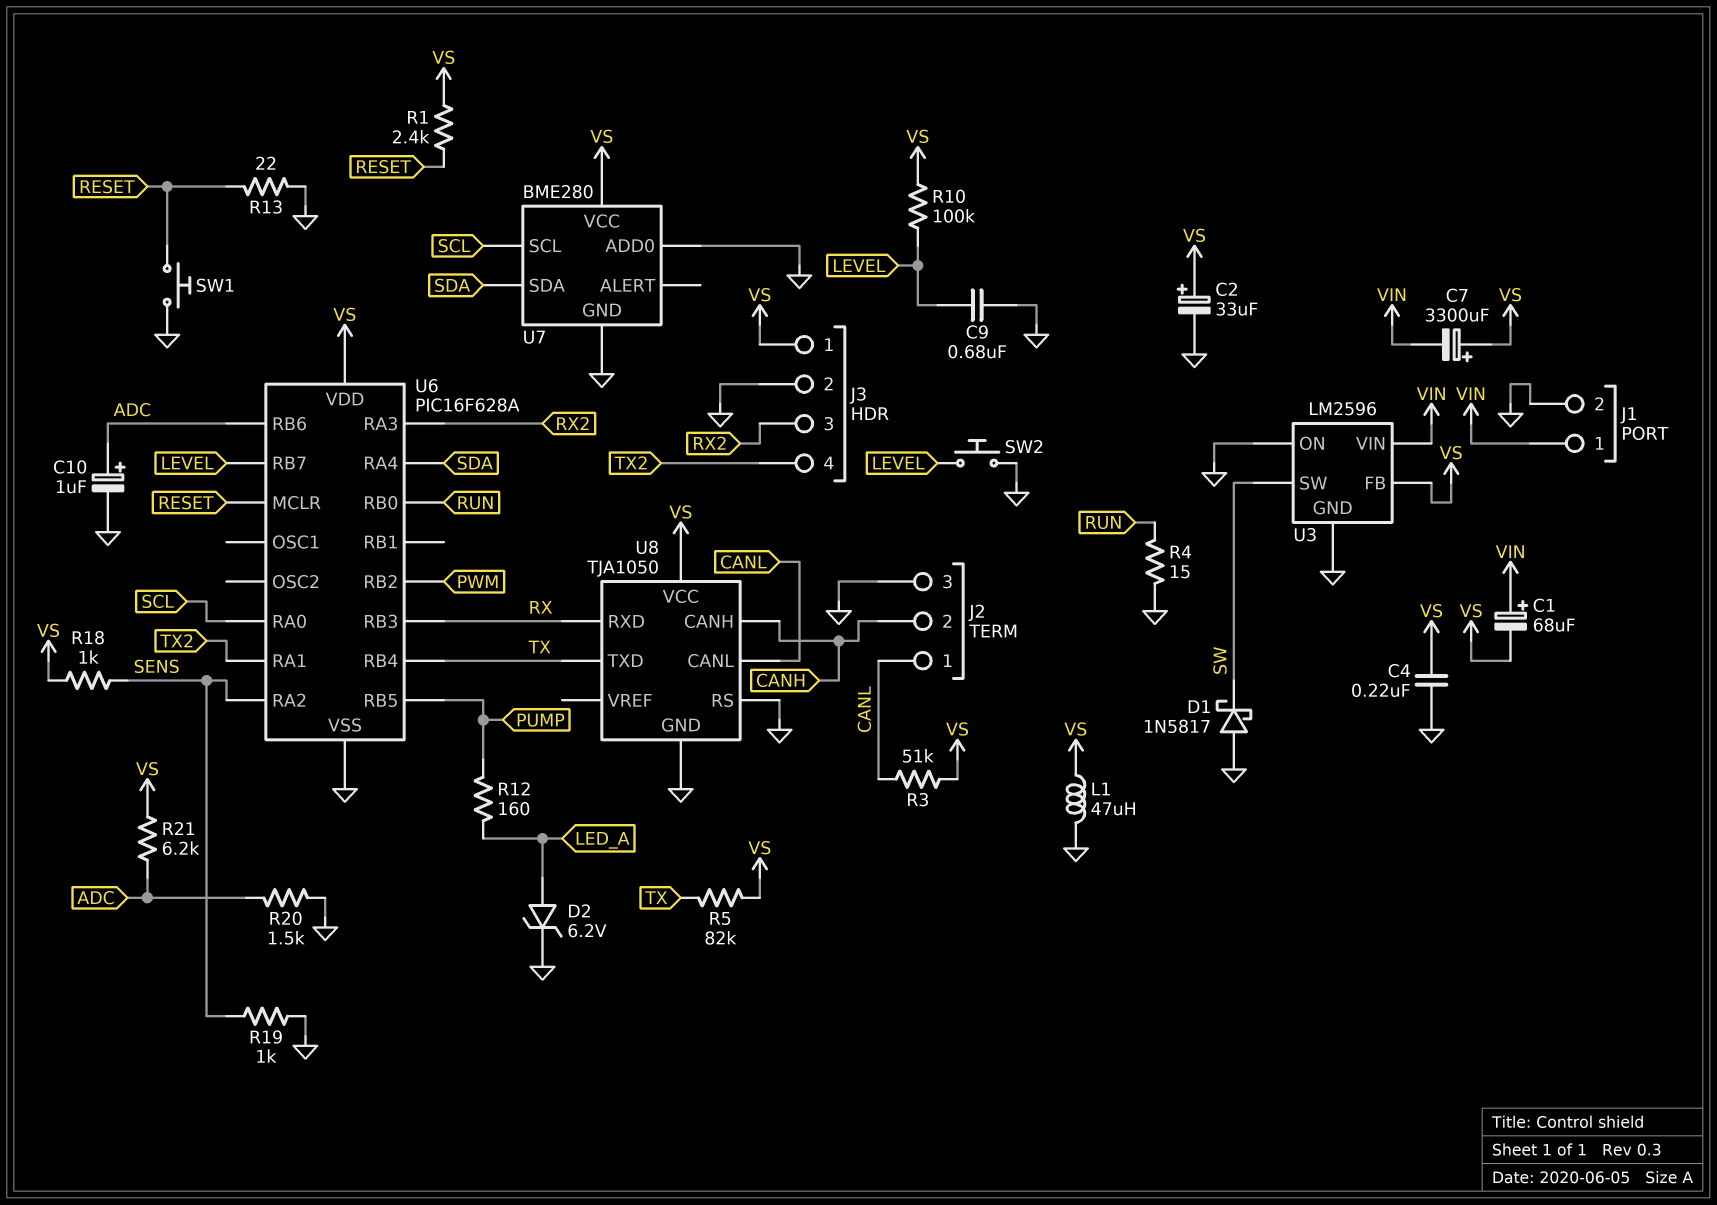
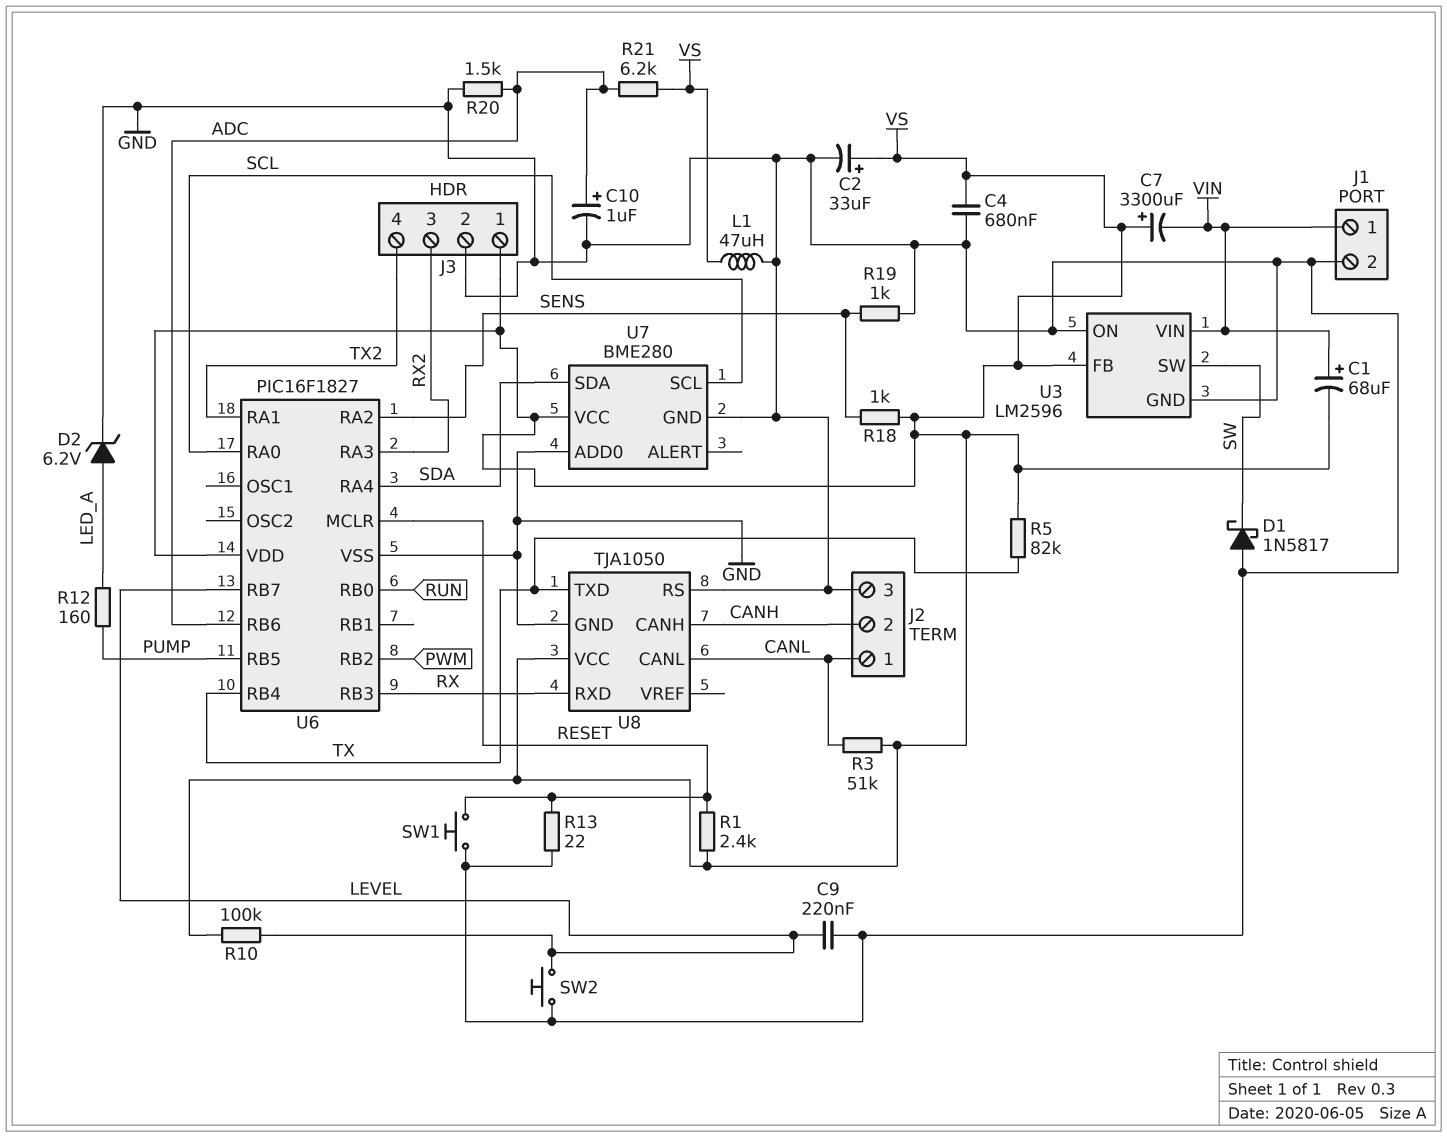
C4: 220nF (GND, VS) -> 680nF (GND, VS)
C9: 680nF (GND, LEVEL) -> 220nF (GND, LEVEL)
R4: 15 (GND, RUN) -> none
U6: PIC16F628A -> PIC16F1827

